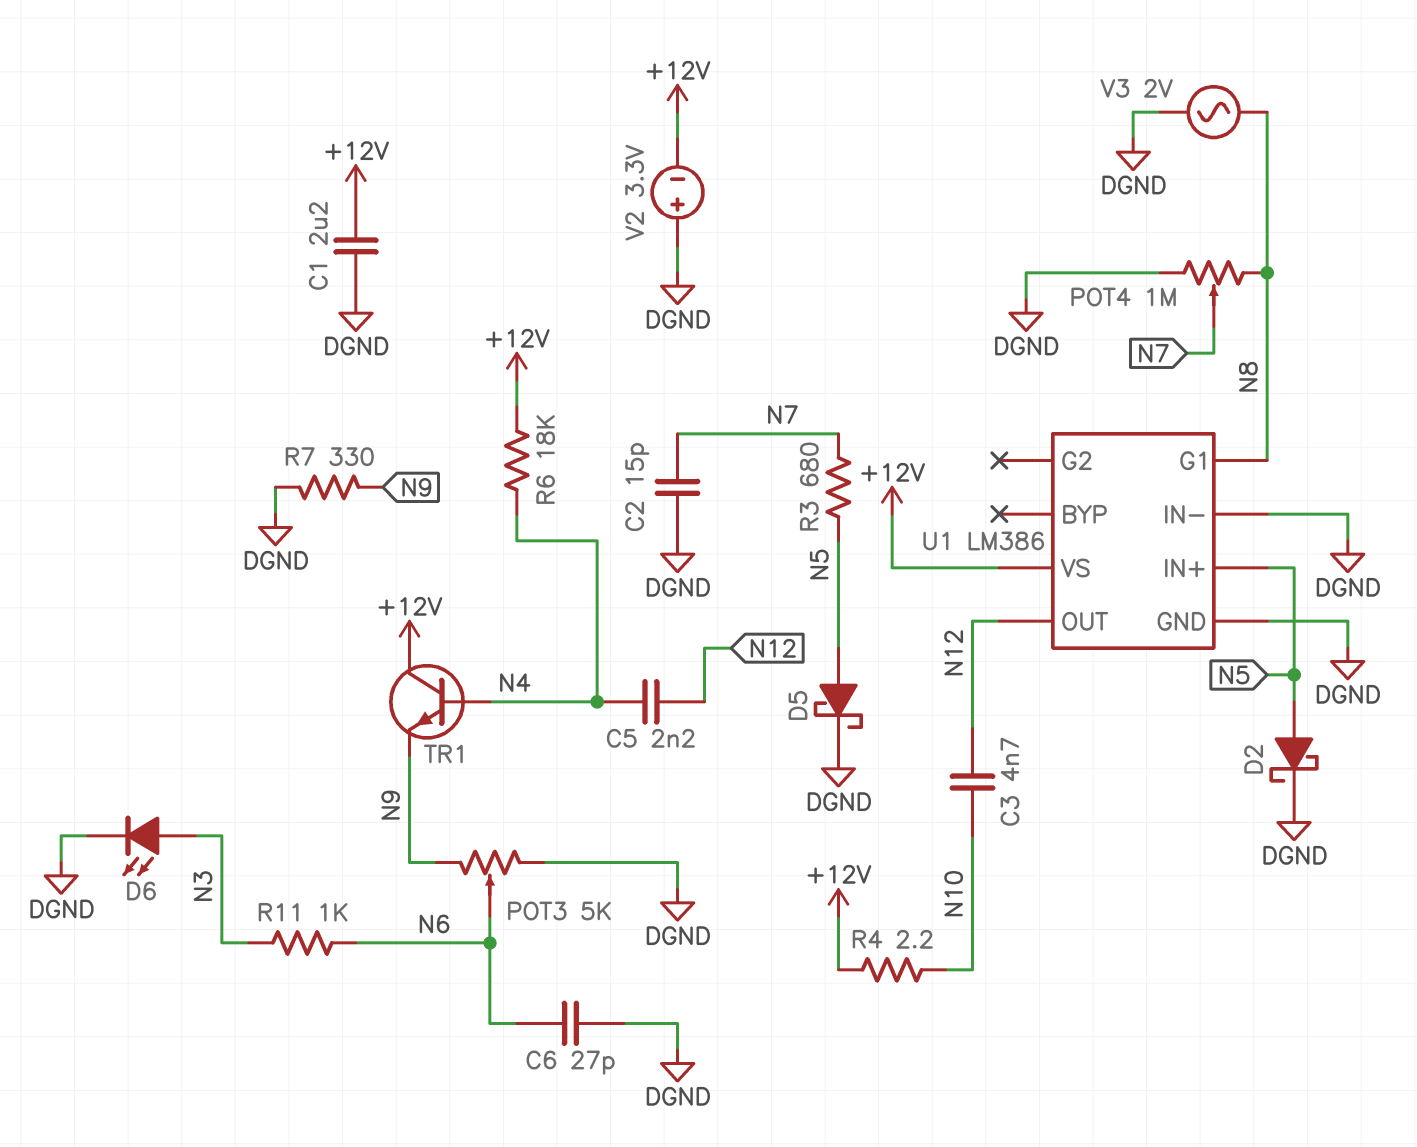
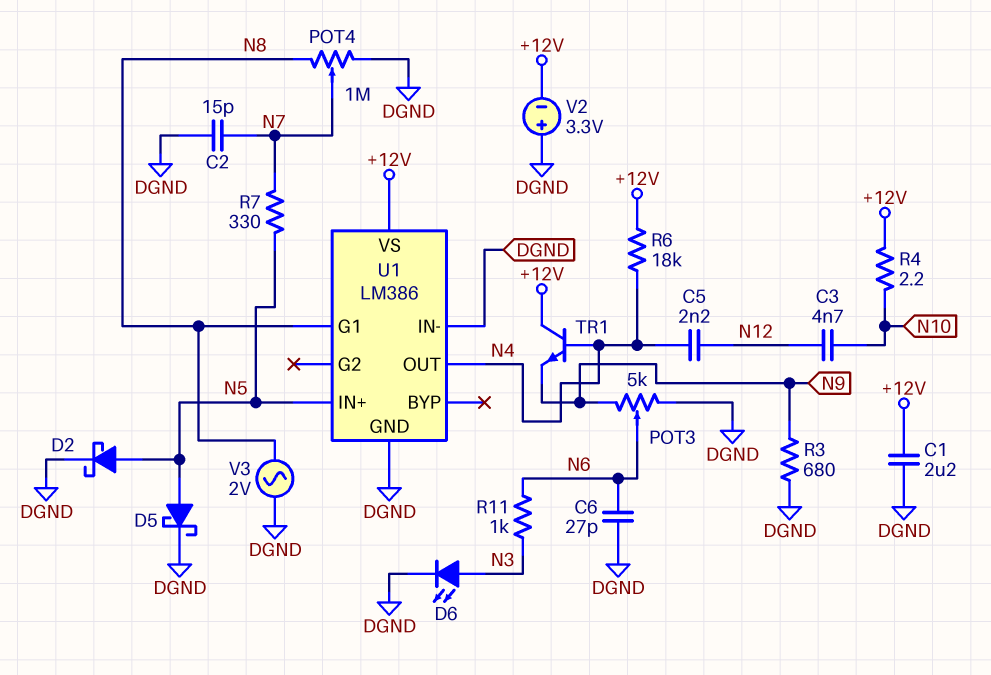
R3: 680 (N5, N7) -> 680 (DGND, N9)
R7: 330 (DGND, N9) -> 330 (N5, N7)
U1 pin OUT: N12 -> N4

